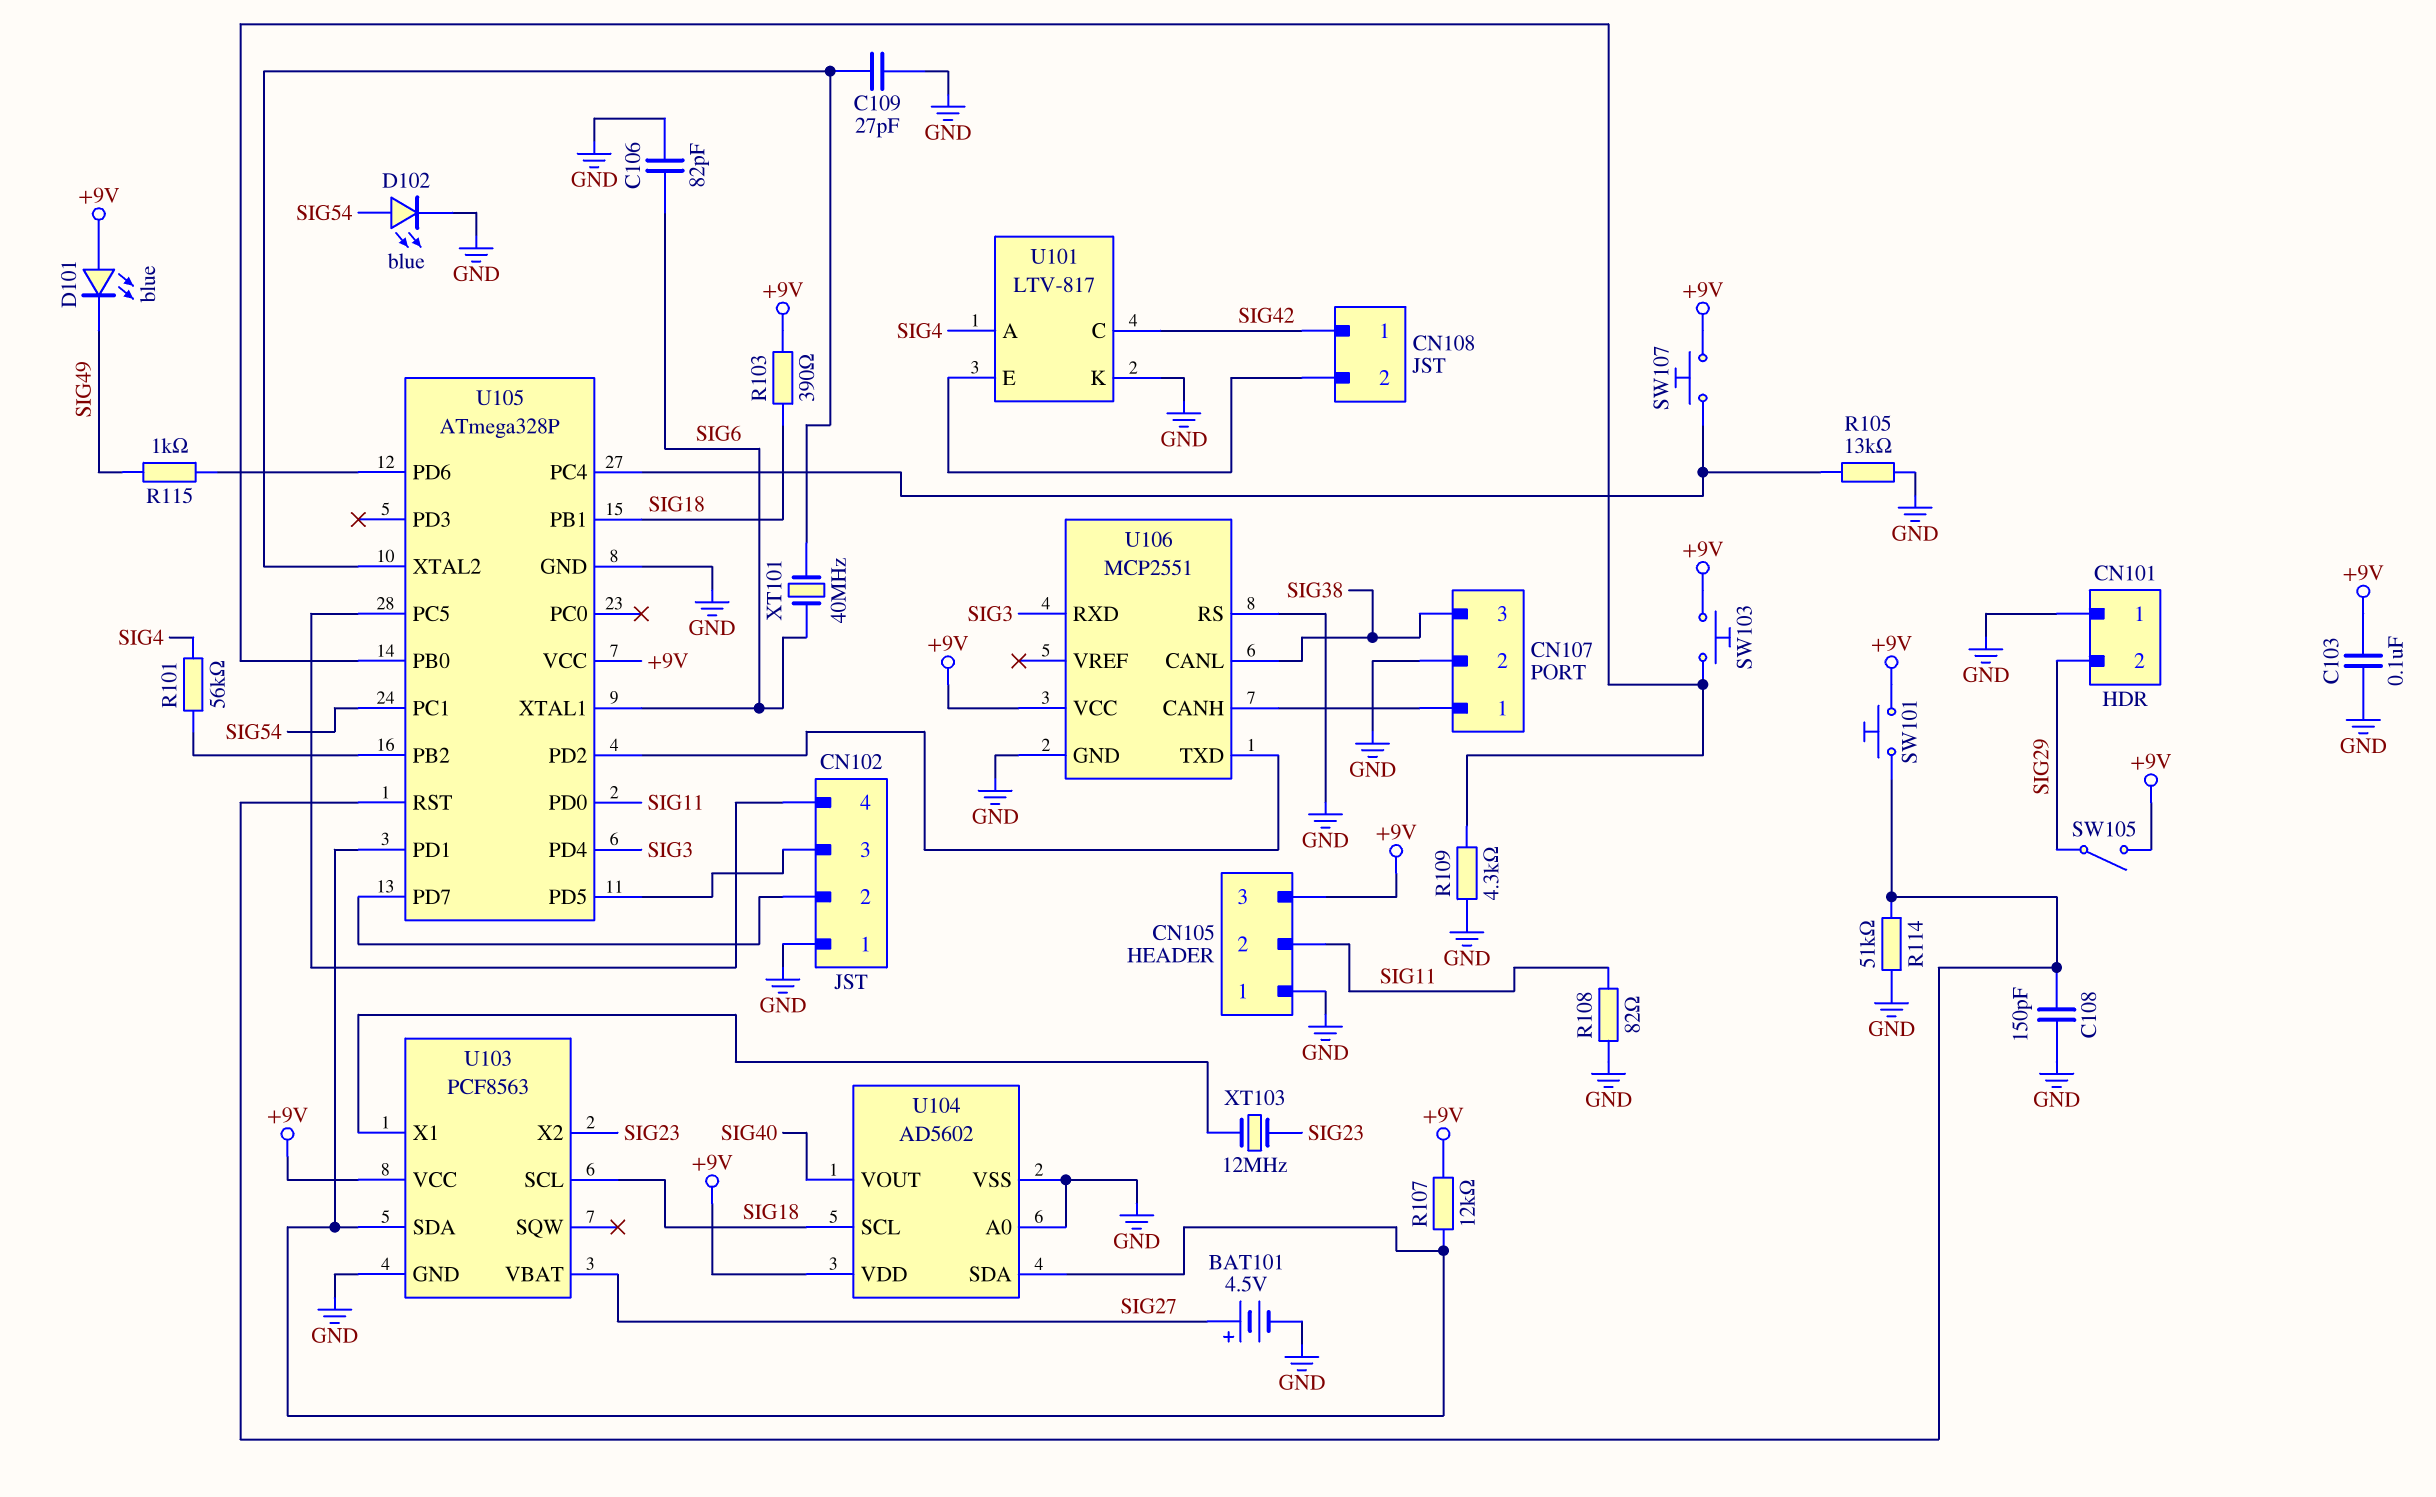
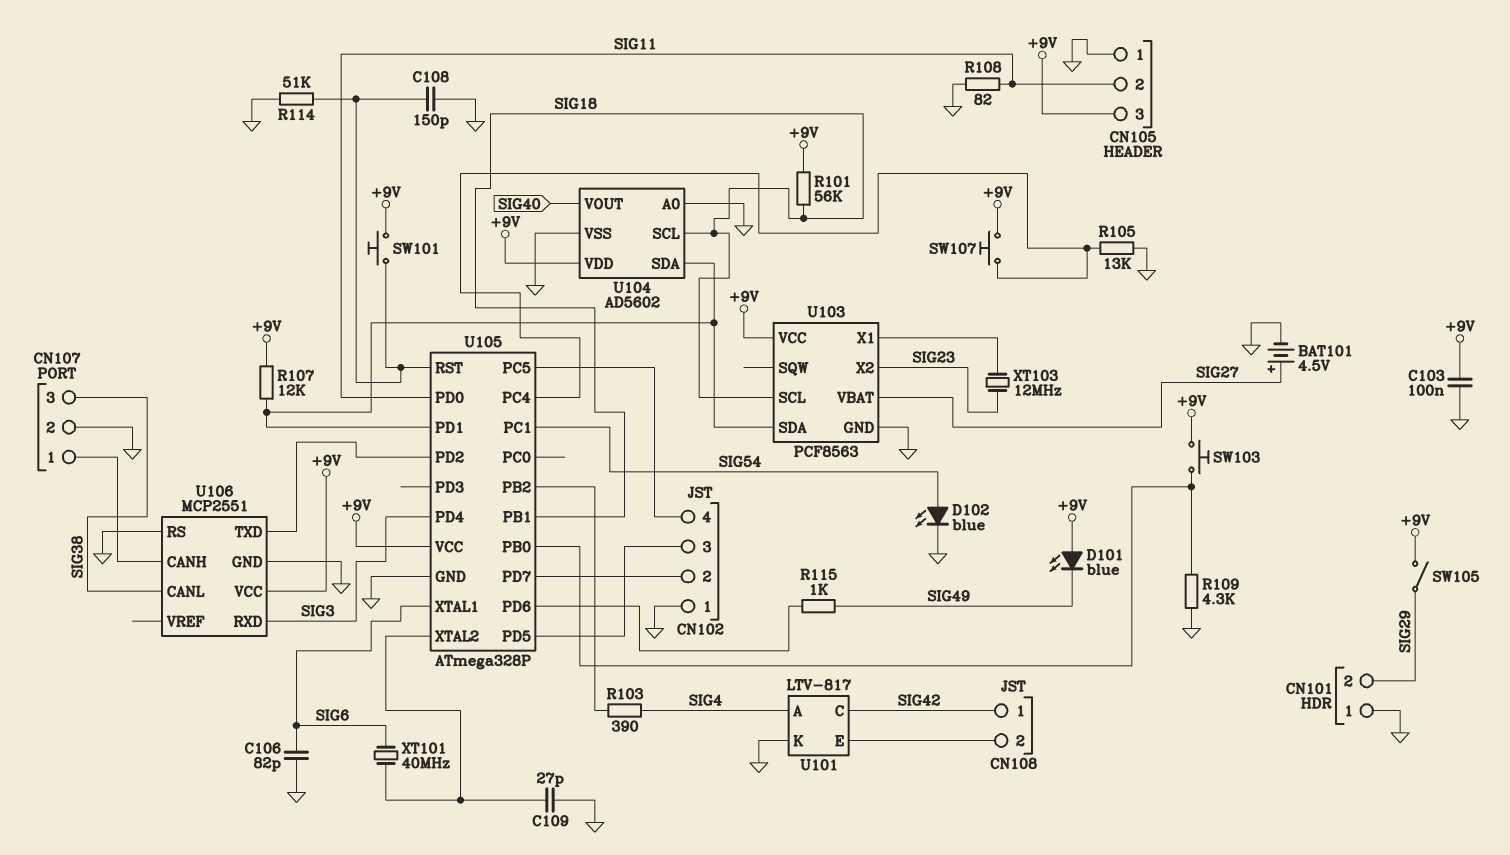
R101: 56k (SIG4, U105/PB2) -> 56k (+9V, SIG18)
R103: 390 (+9V, SIG18) -> 390 (SIG4, U105/PB2)

